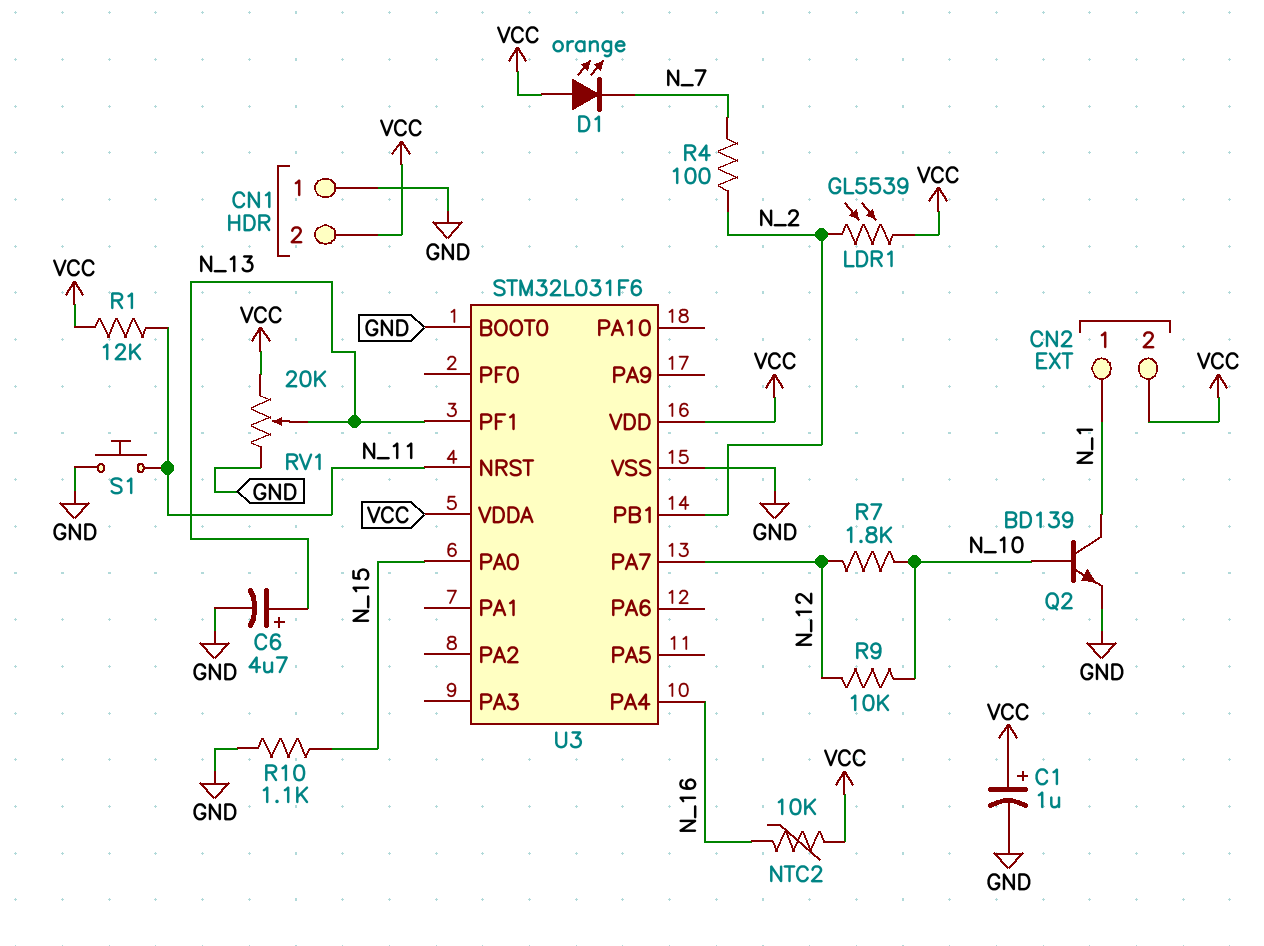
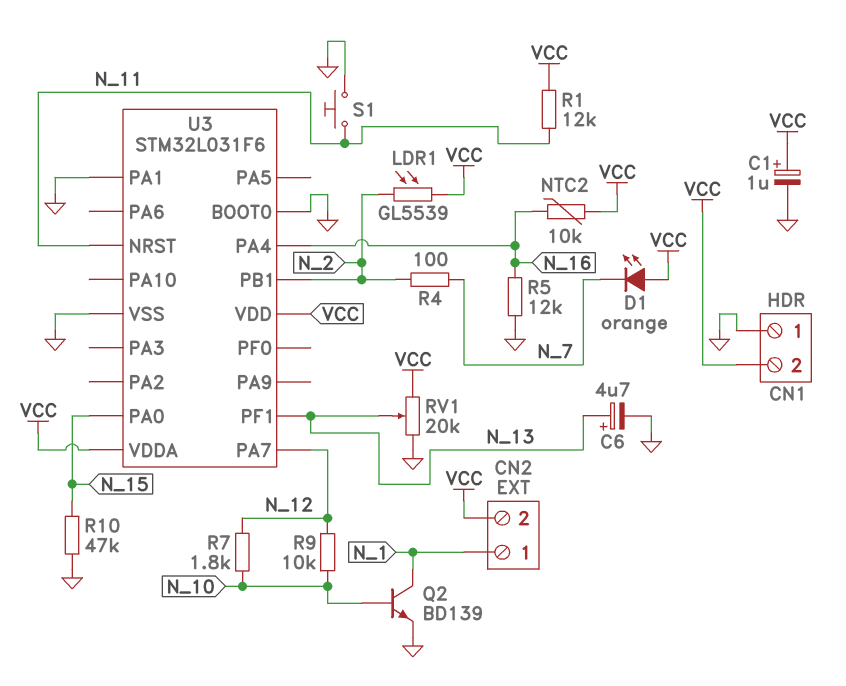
R5: none -> 12k (GND, N_16)
R10: 1.1k (GND, N_15) -> 47k (GND, N_15)
U3 pin PA1: none -> GND

